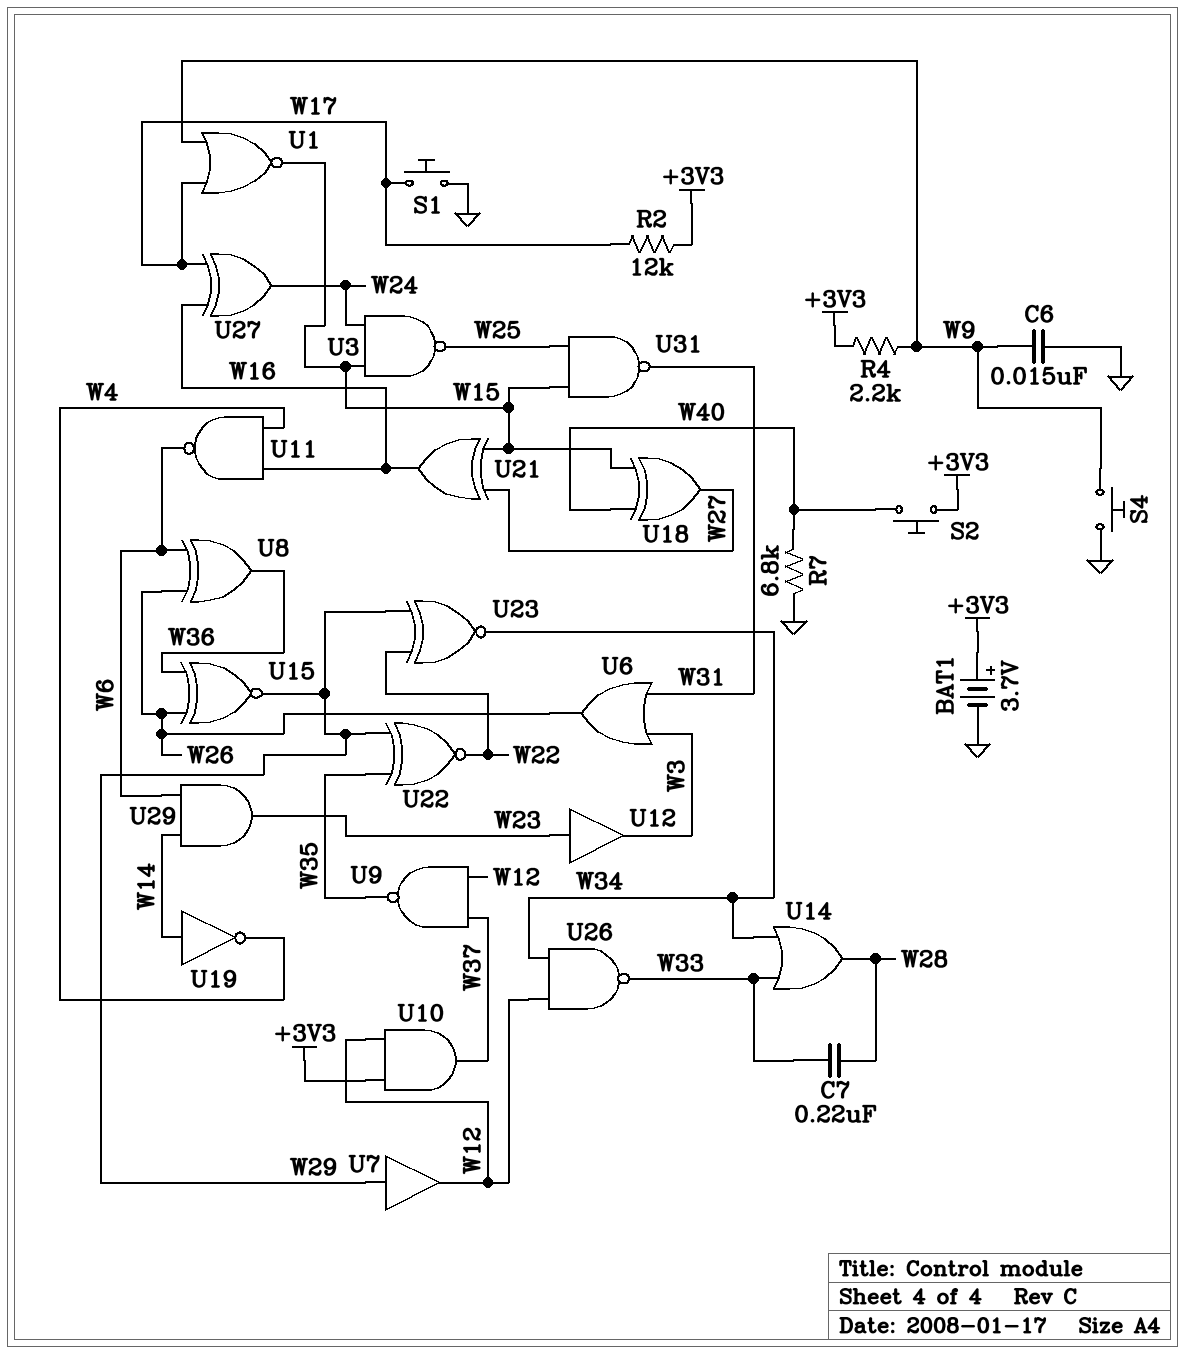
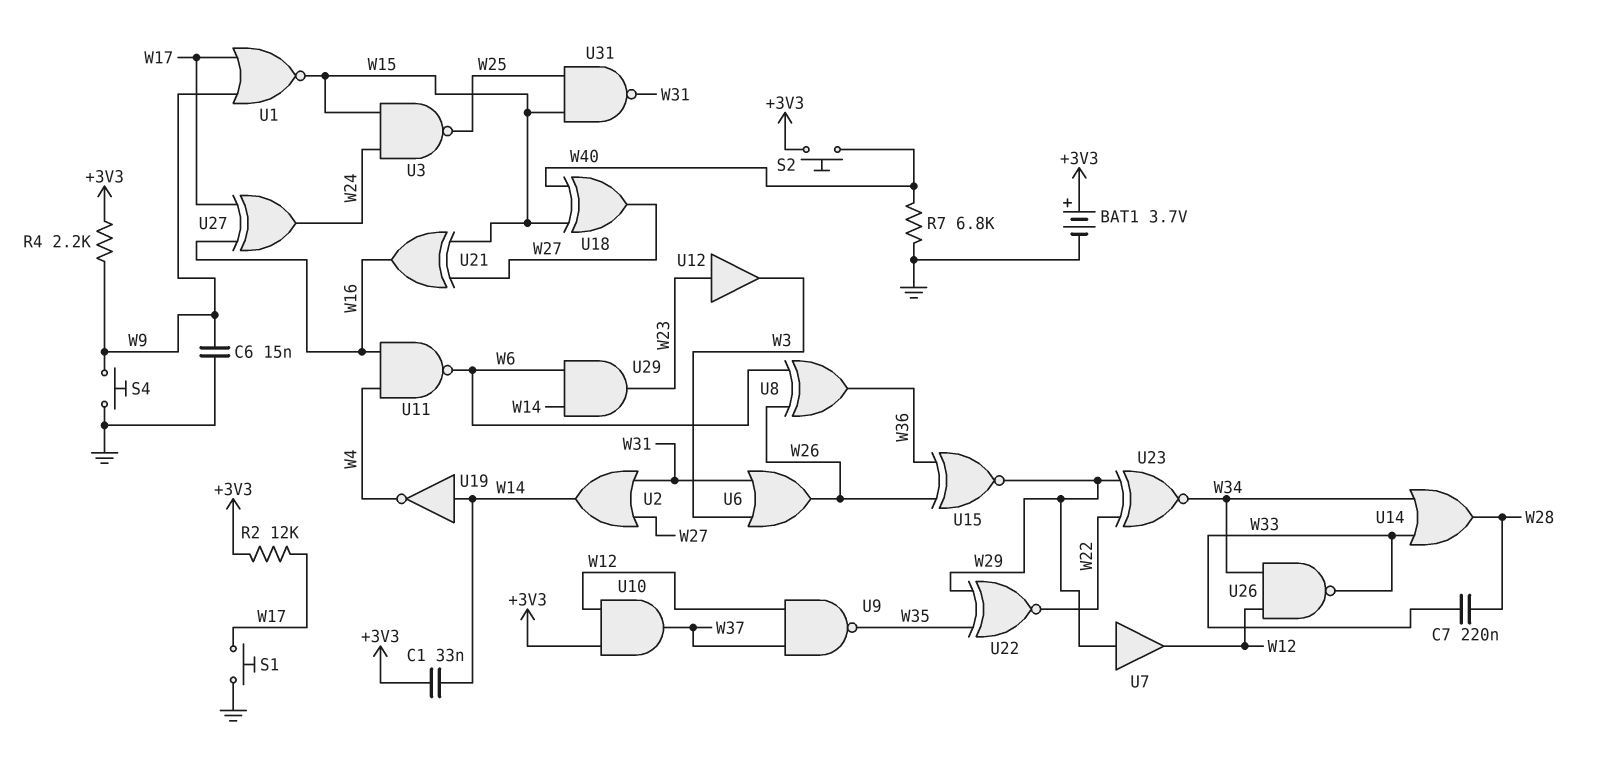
C1: none -> 33nF (+3V3, W14)
U2: none -> OR (in W27, in W31, out W14)

